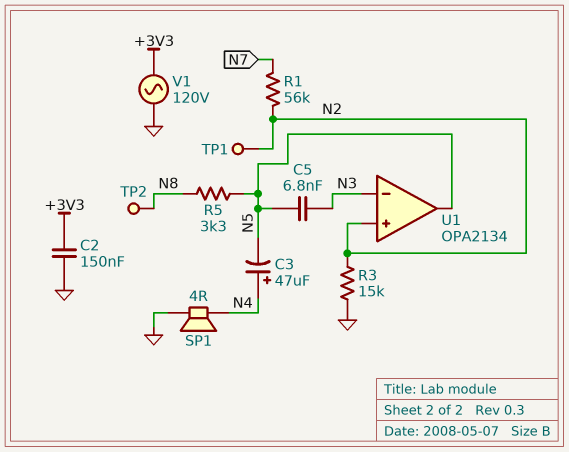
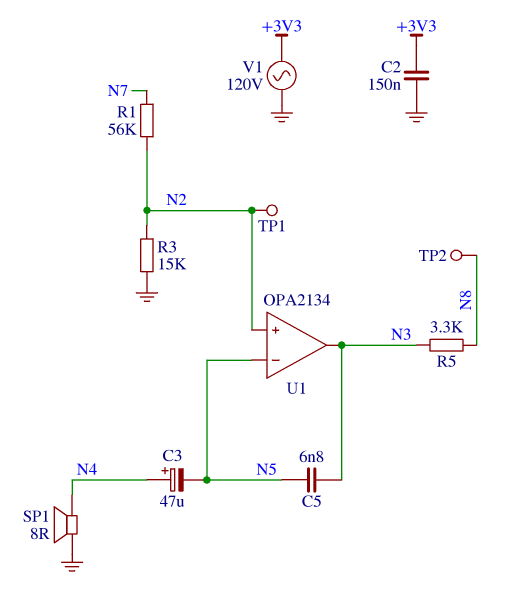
R5: 3.3k (N5, N8) -> 3.3k (N3, N8)
SP1: speaker 4R (GND, N4) -> speaker 8R (GND, N4)
U1 pin in-: N3 -> N5
U1 pin out: N5 -> N3

